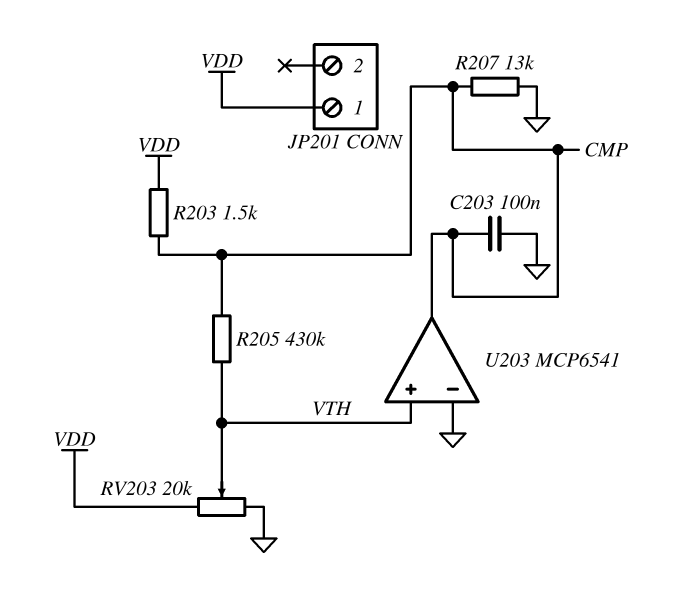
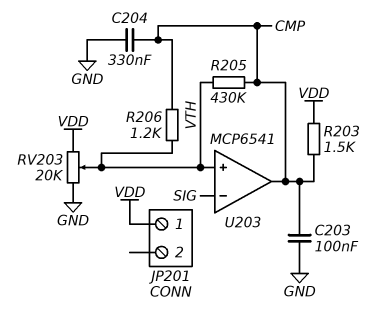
C204: none -> 330nF (CMP, GND)
R206: none -> 1.2k (CMP, VTH)
R207: 13k (CMP, GND) -> none
U203 pin in-: GND -> SIG

